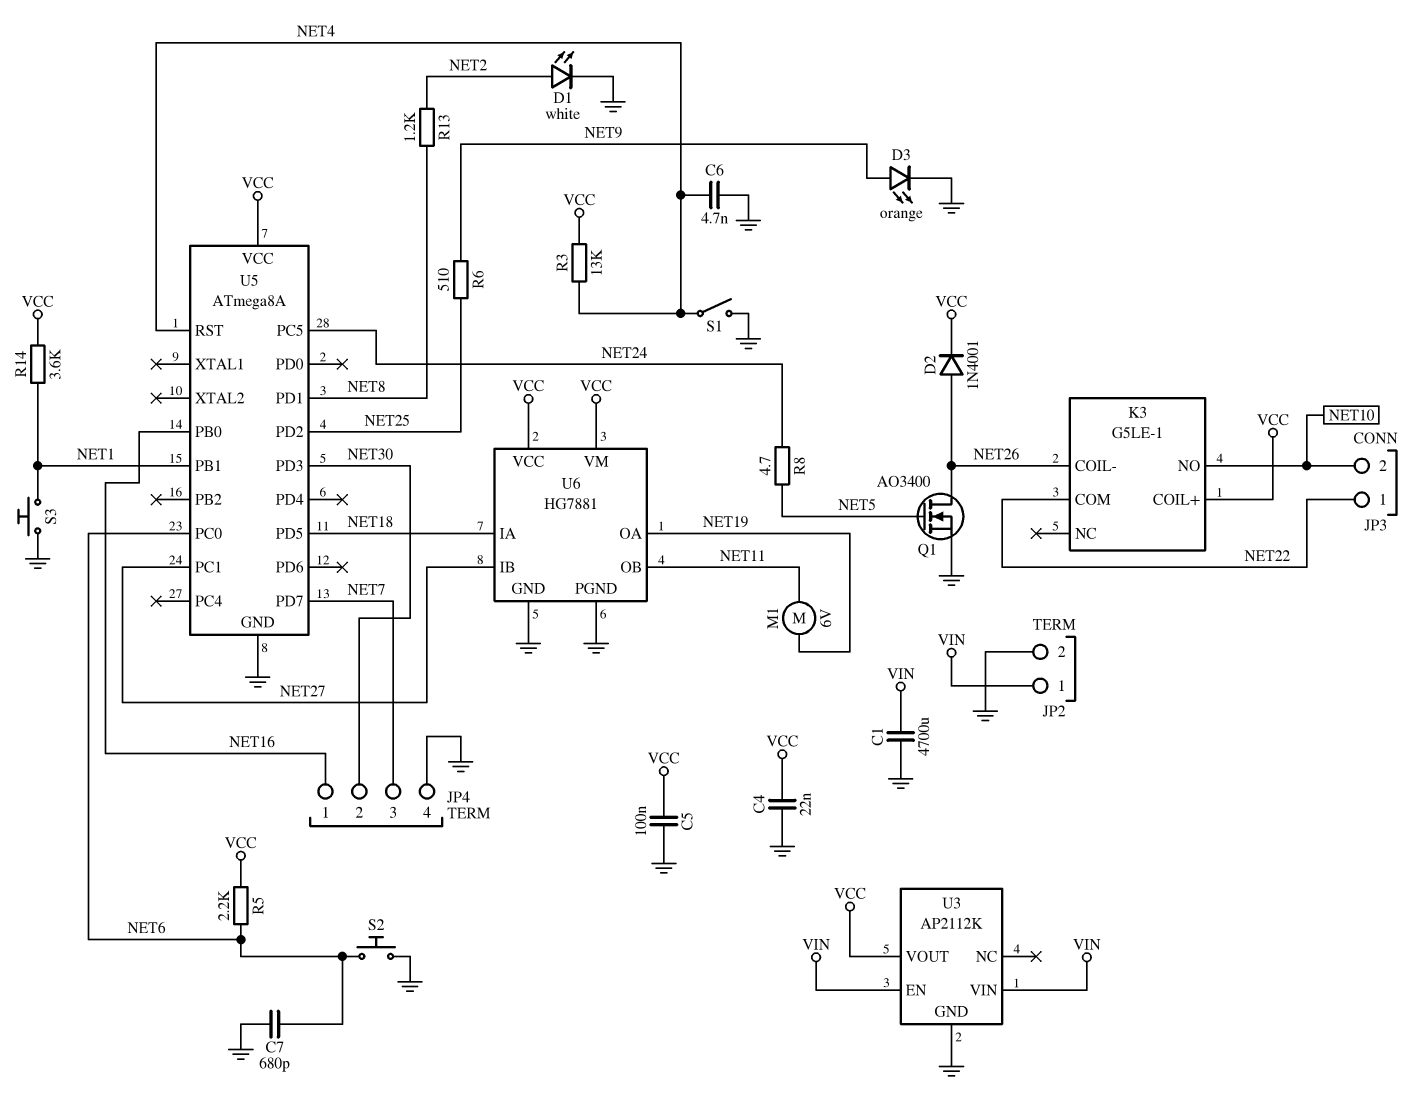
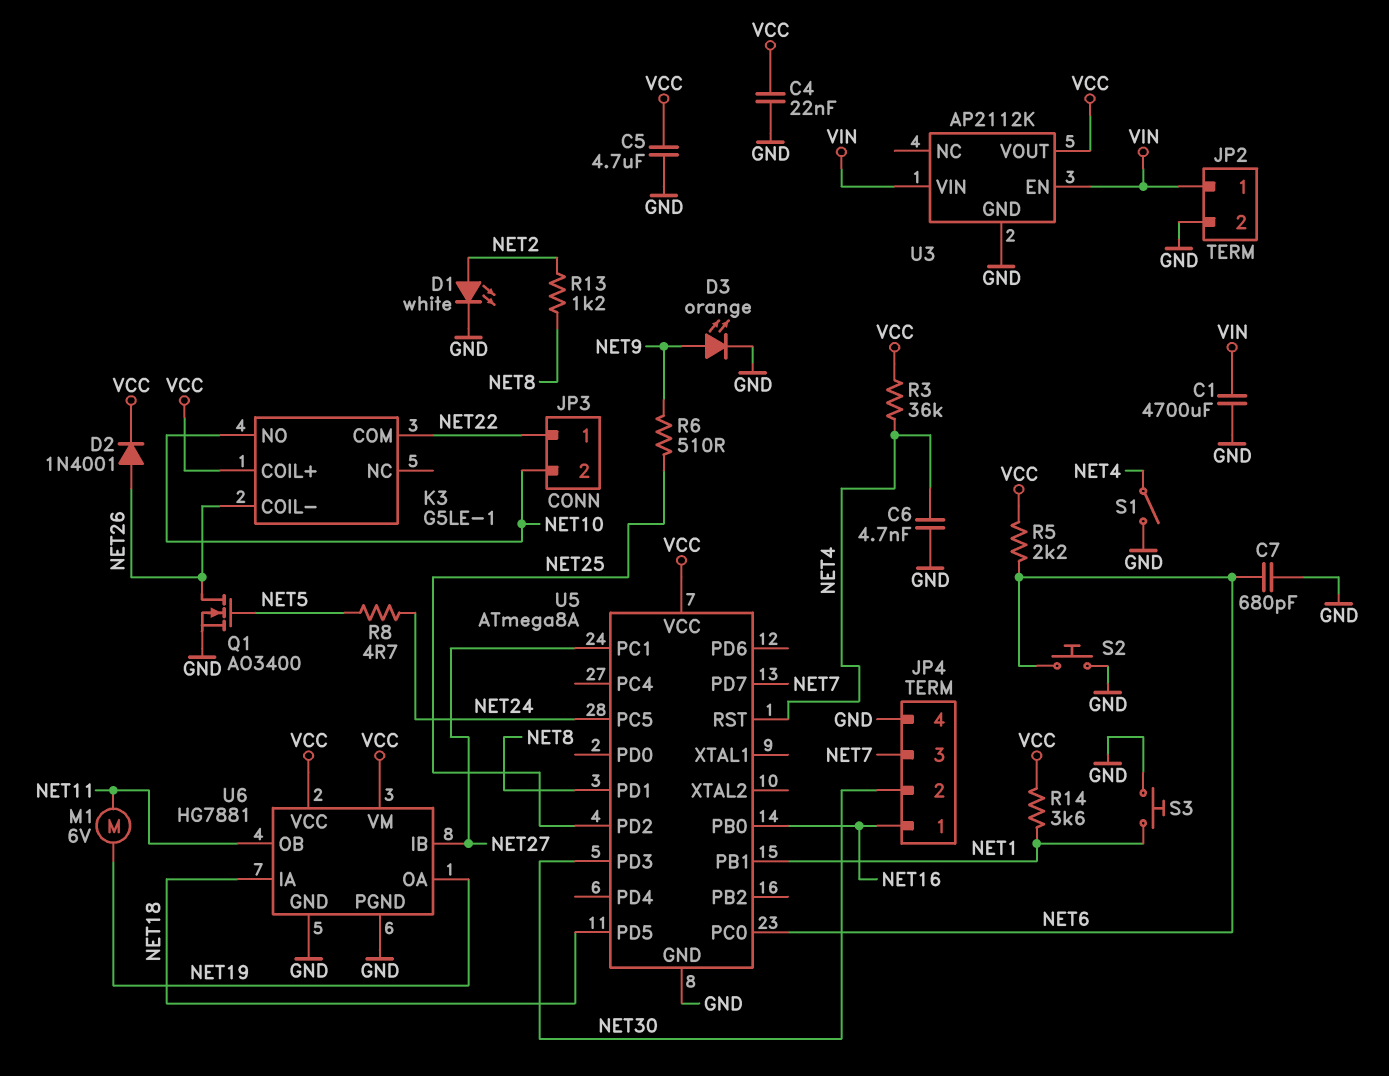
C5: 100nF (GND, VCC) -> 4.7uF (GND, VCC)
R3: 13k (NET4, VCC) -> 36k (NET4, VCC)

